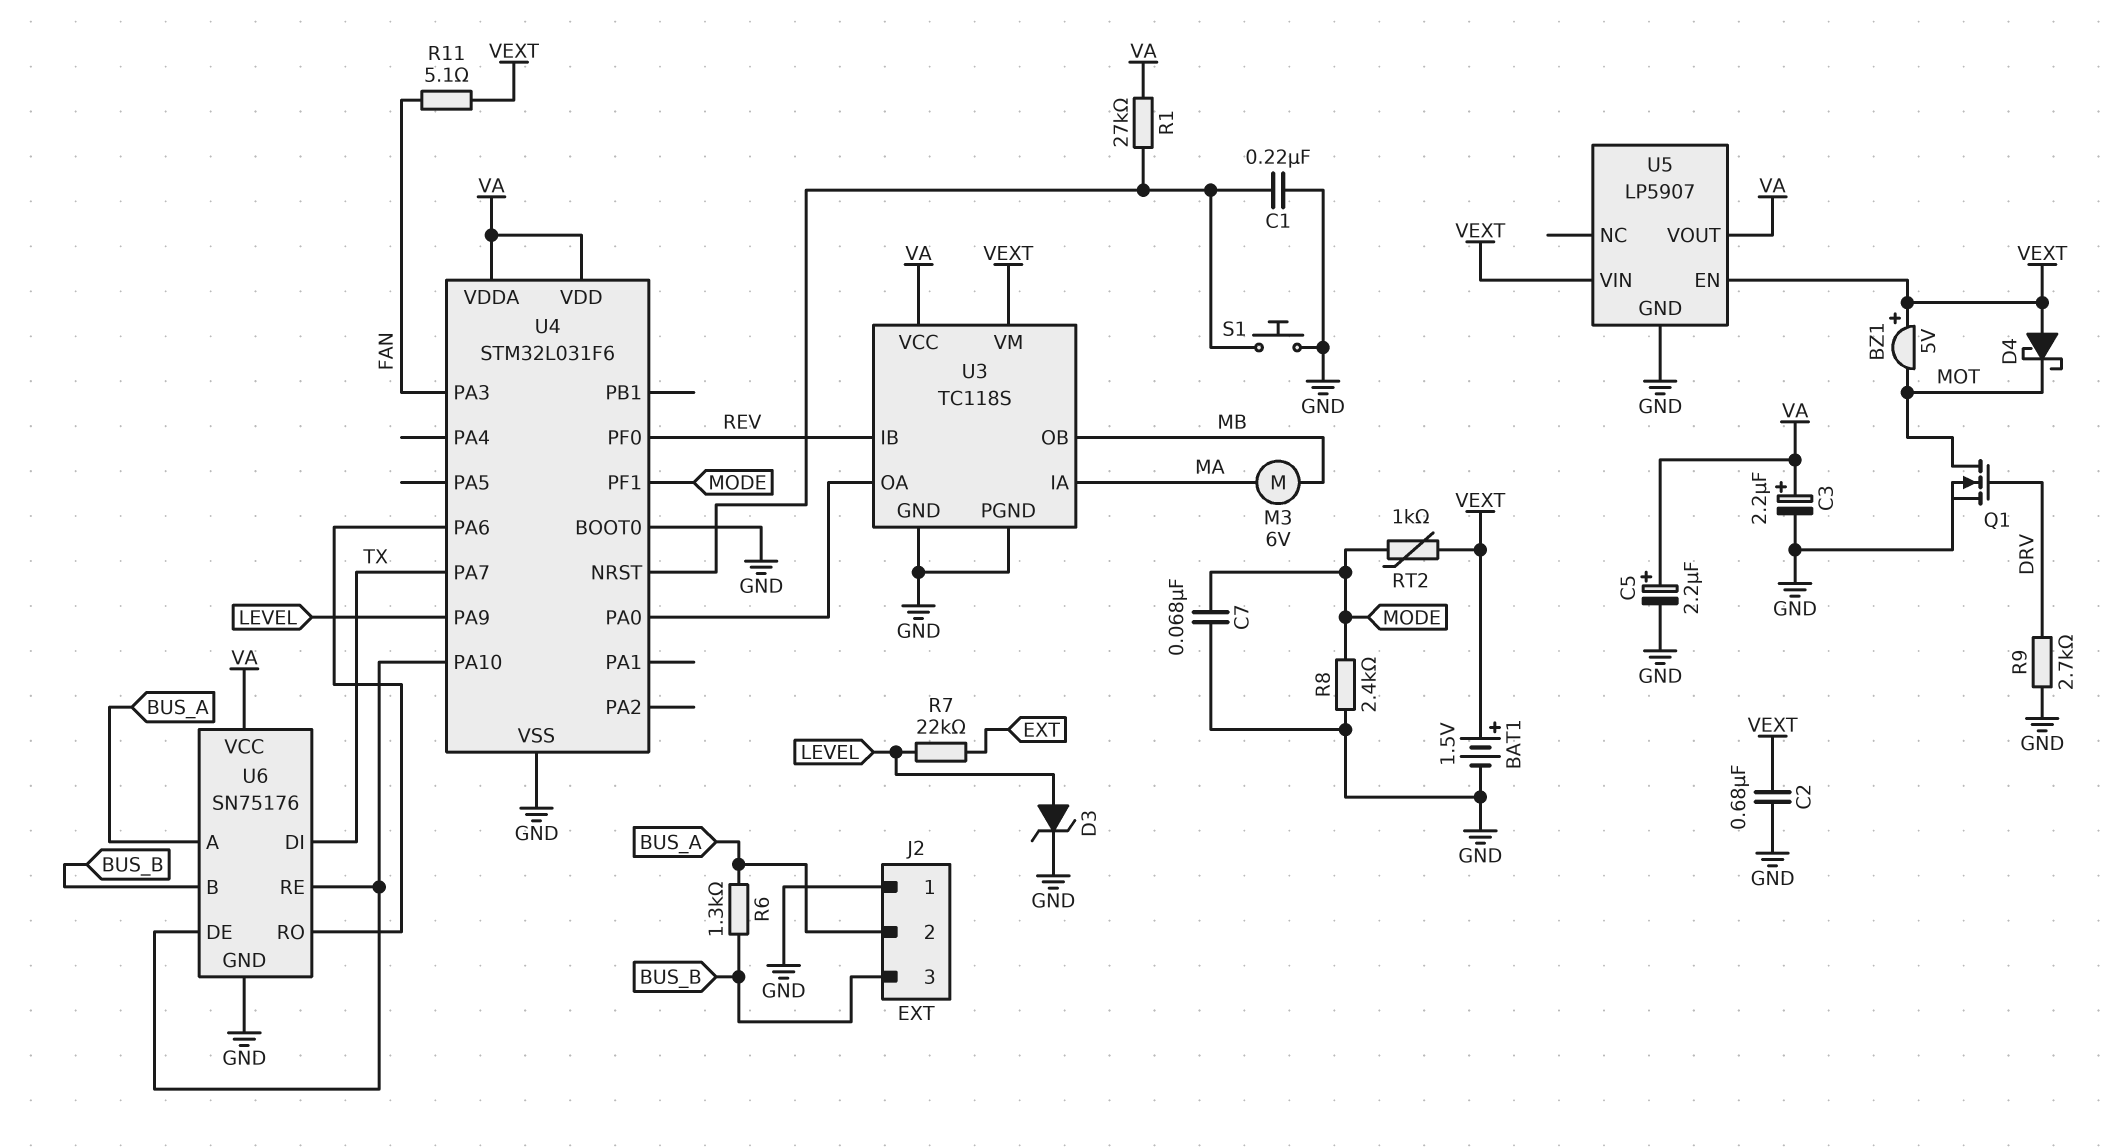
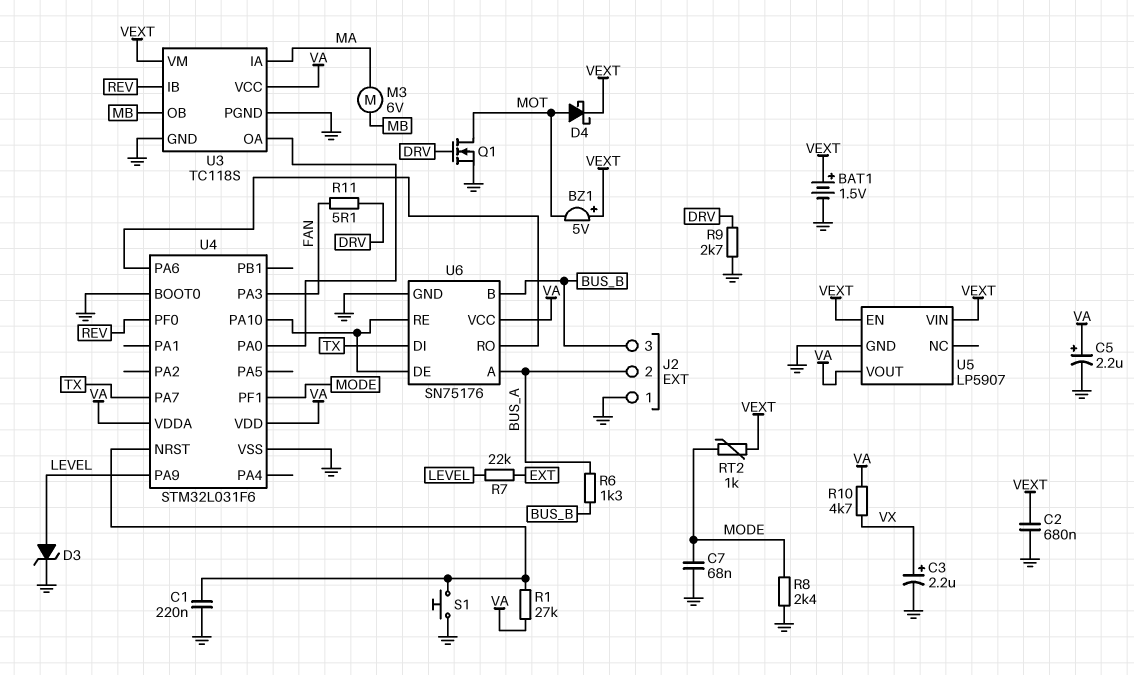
C3: 2.2uF (plus VA, minus GND) -> 2.2uF (plus VX, minus GND)
D4: schottky (A VEXT, K MOT) -> schottky (A MOT, K VEXT)
R10: none -> 4.7k (VA, VX)
R11: 5.1 (FAN, VEXT) -> 5.1 (DRV, FAN)

